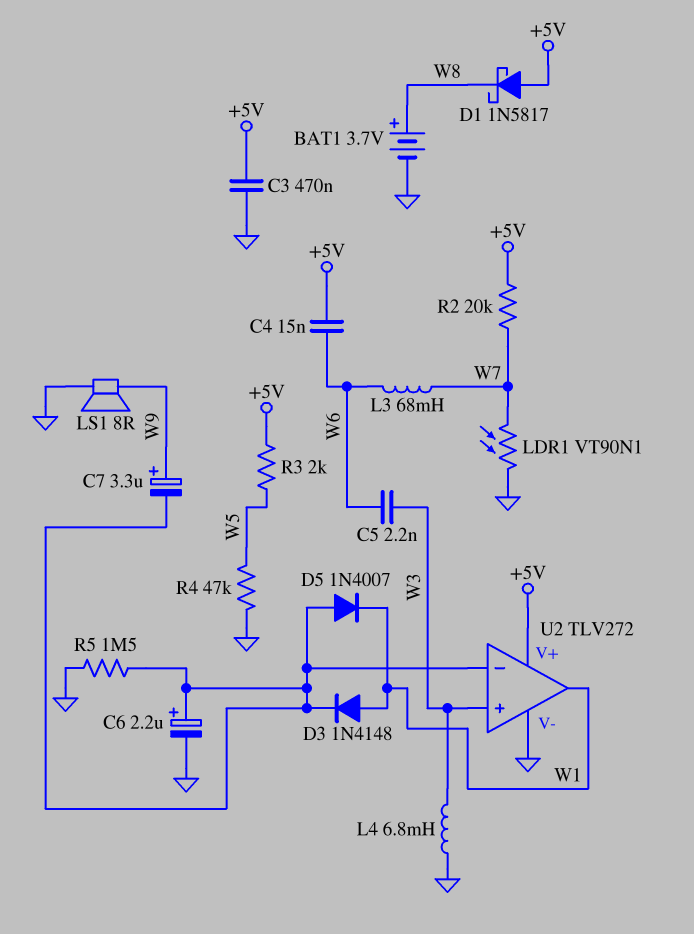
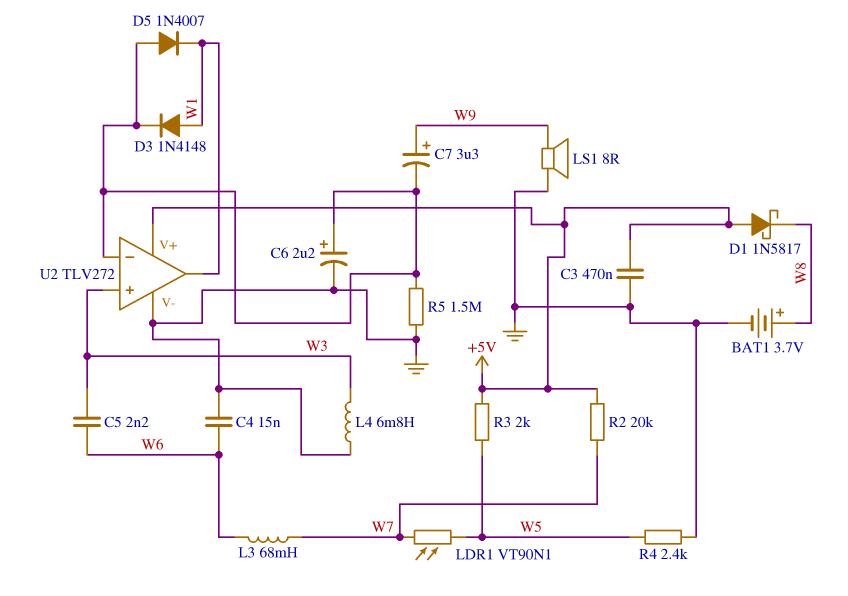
C4: 15nF (+5V, W6) -> 15nF (GND, W6)
LDR1: VT90N1 (GND, W7) -> VT90N1 (W5, W7)
R4: 47k (GND, W5) -> 2.4k (GND, W5)

